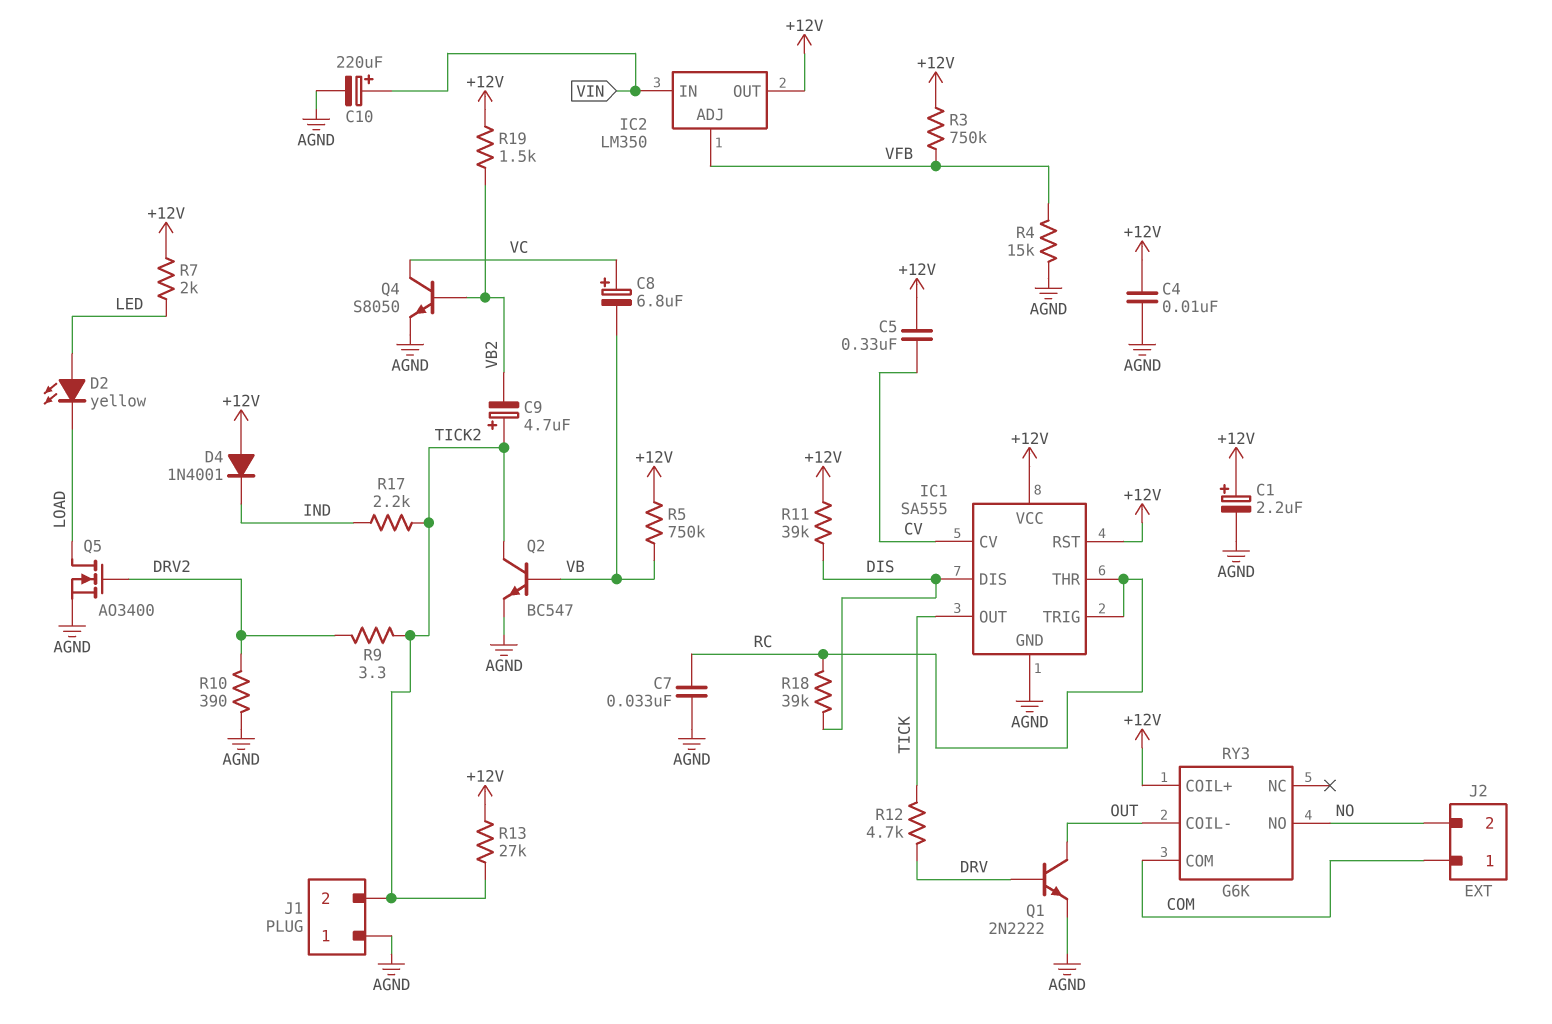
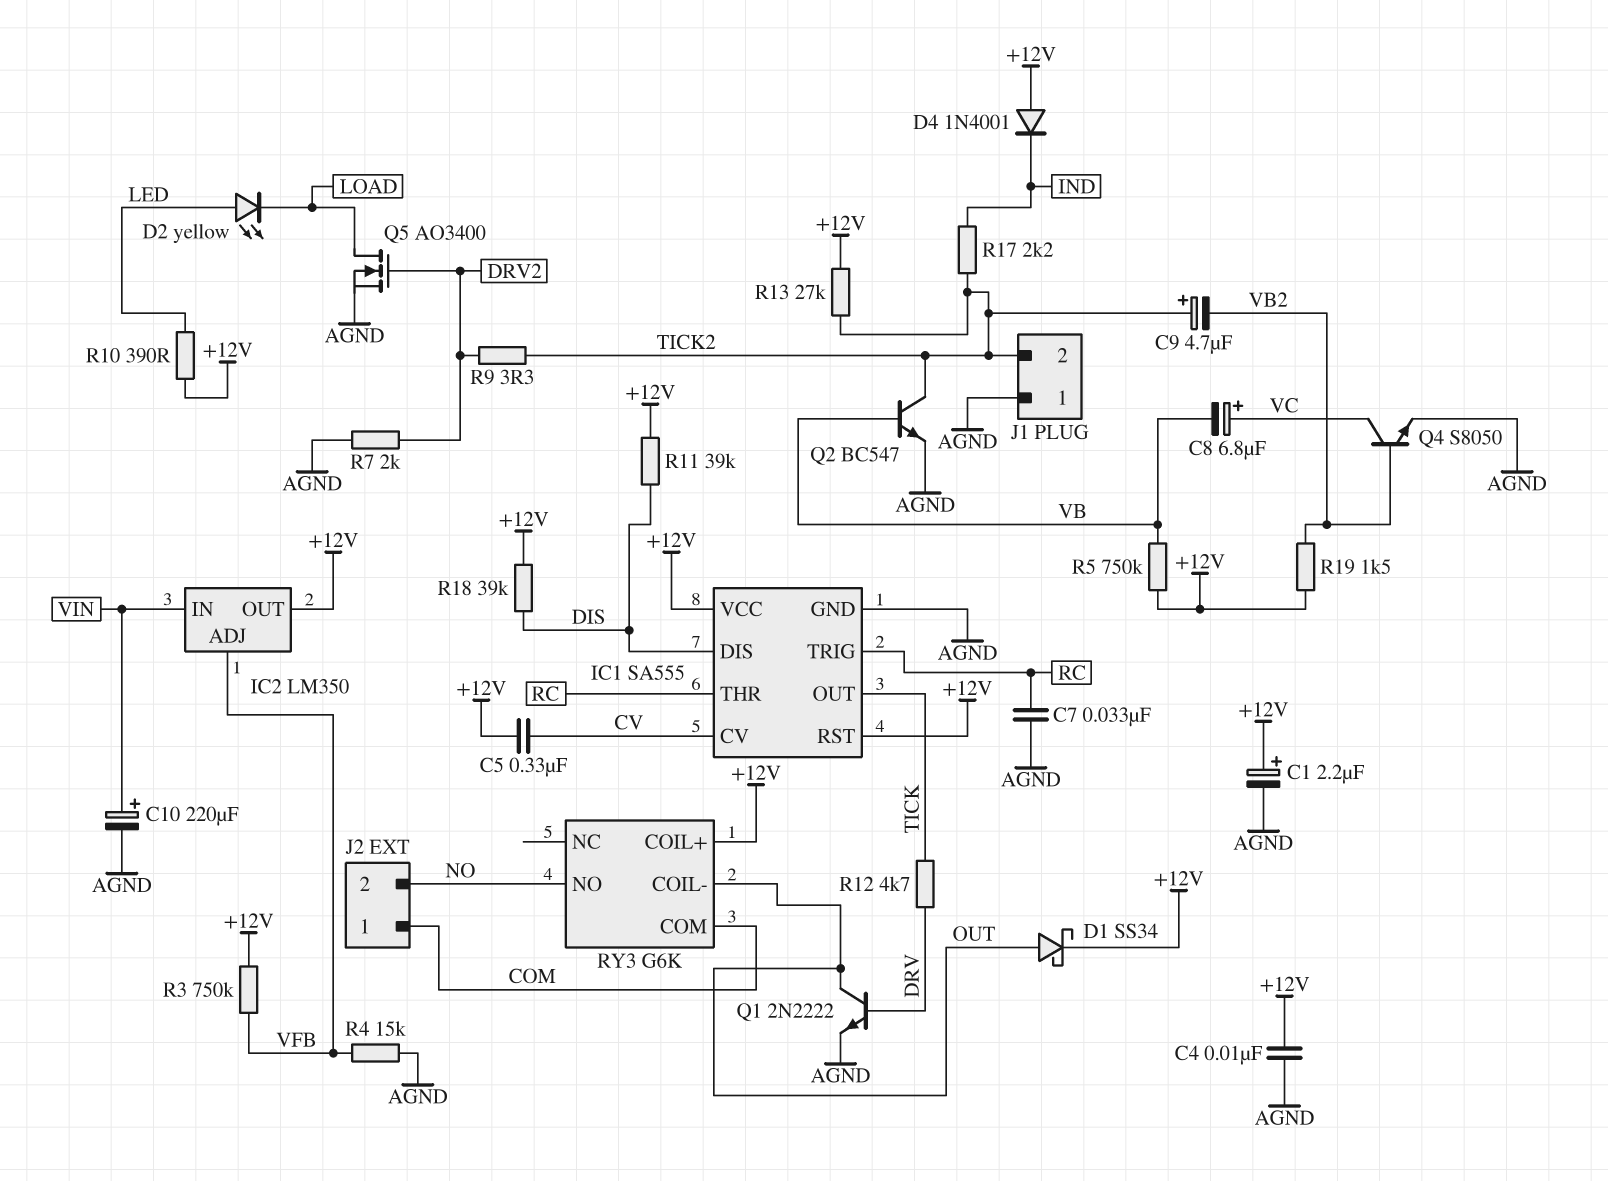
D1: none -> schottky SS34 (A OUT, K +12V)
R7: 2k (+12V, LED) -> 2k (AGND, DRV2)
R10: 390 (AGND, DRV2) -> 390 (+12V, LED)
R18: 39k (DIS, RC) -> 39k (+12V, DIS)

